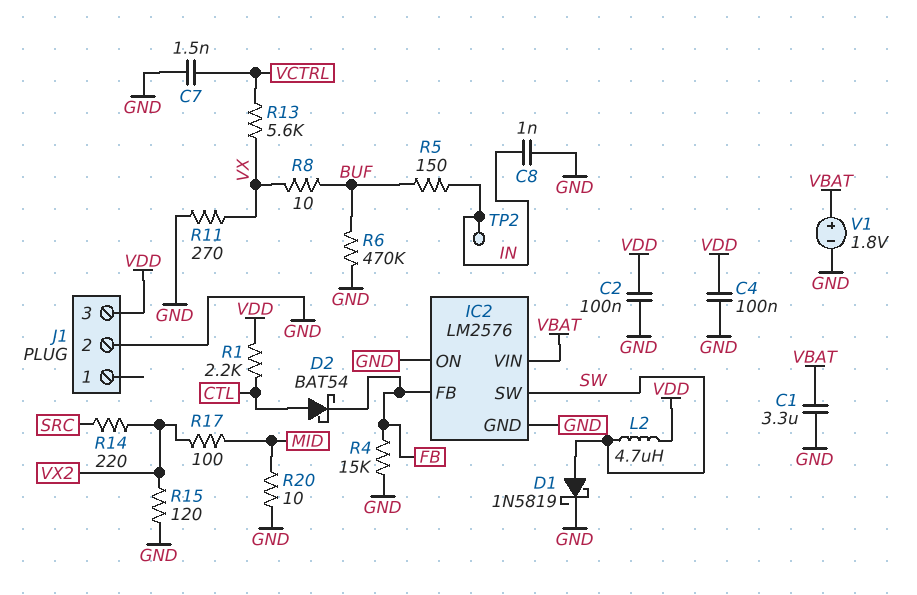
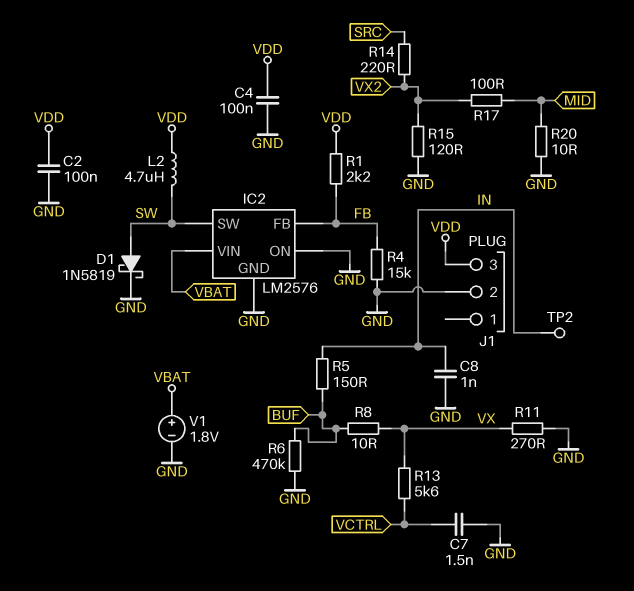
C1: 3.3uF (GND, VBAT) -> none
D2: schottky BAT54 (A CTL, K FB) -> none
R1: 2.2k (CTL, VDD) -> 2.2k (FB, VDD)

